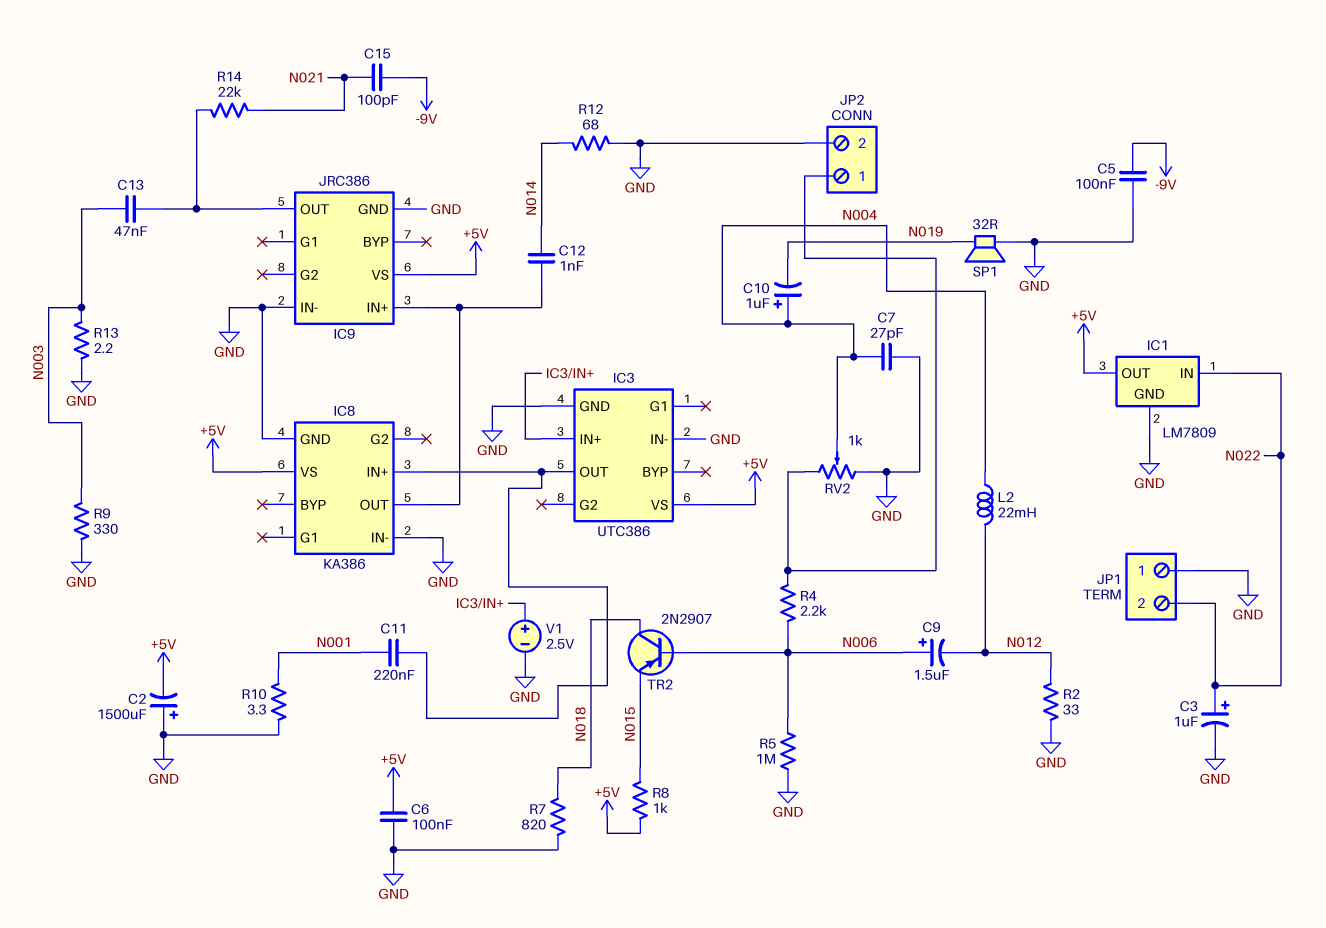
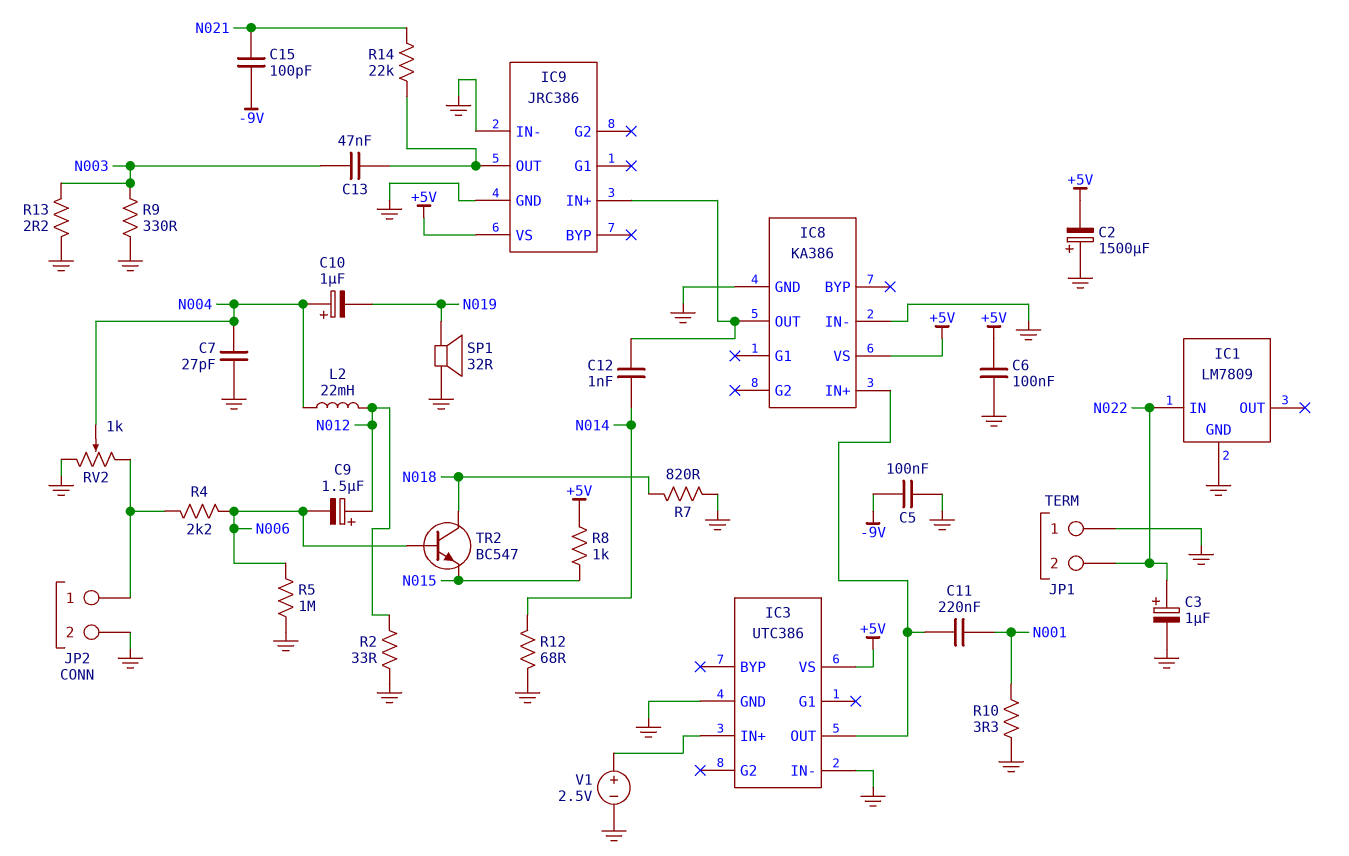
C9: 1.5uF (plus N006, minus N012) -> 1.5uF (plus N012, minus N006)
IC1 pin OUT: +5V -> none
TR2: PNP 2N2907 (B N006, C N018, E N015) -> NPN BC547 (B N006, C N018, E N015)

